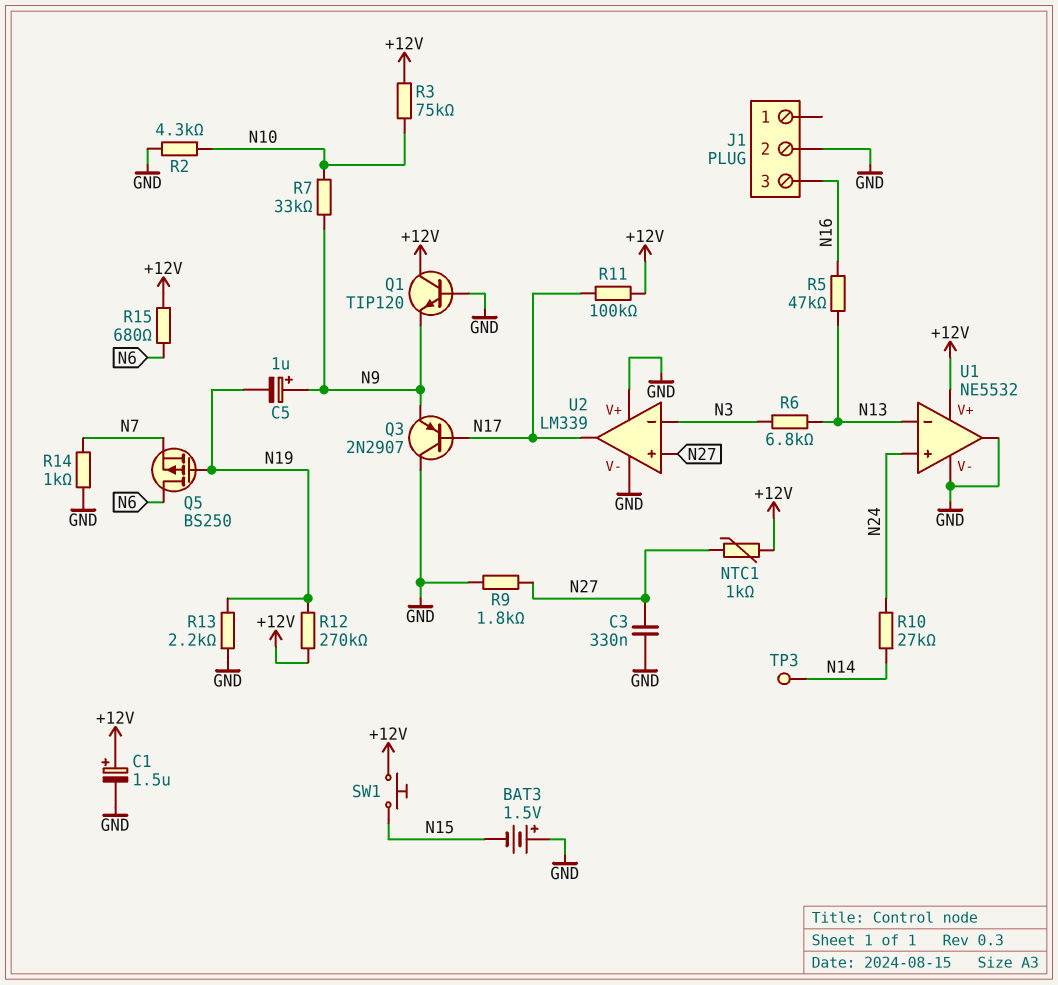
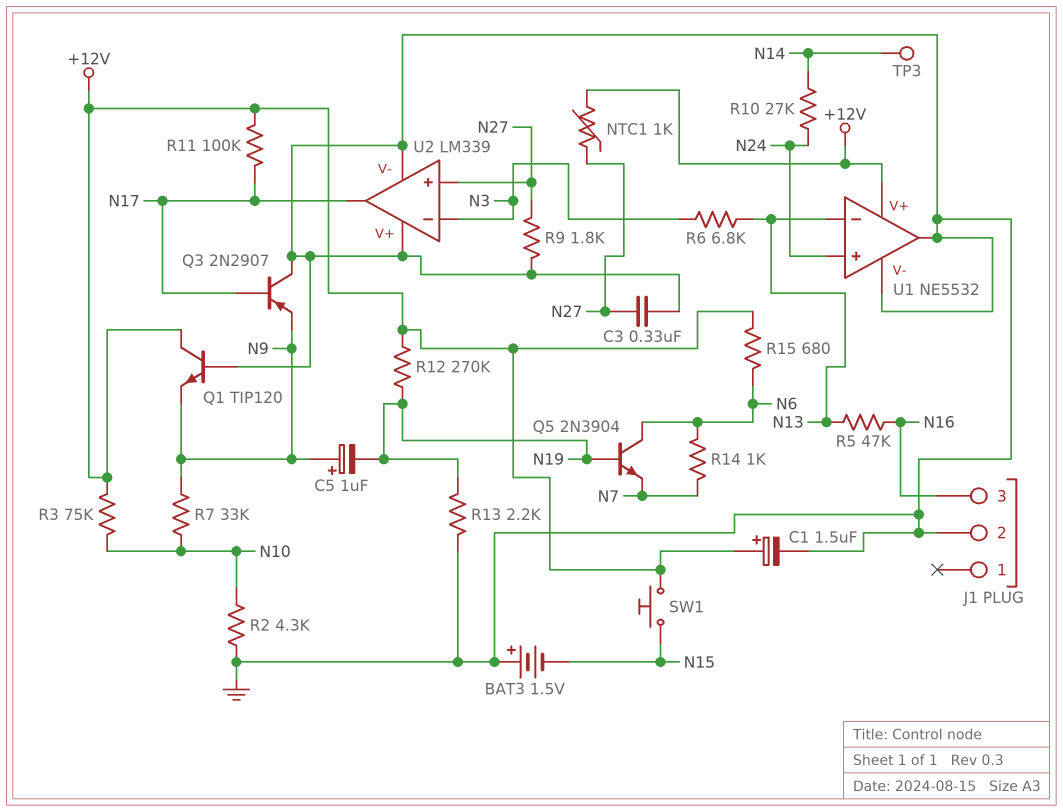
Q5: PMOS BS250 (G N19, D N6, S N7) -> NPN 2N3904 (B N19, C N6, E N7)
R14: 1k (GND, N7) -> 1k (N6, N7)

